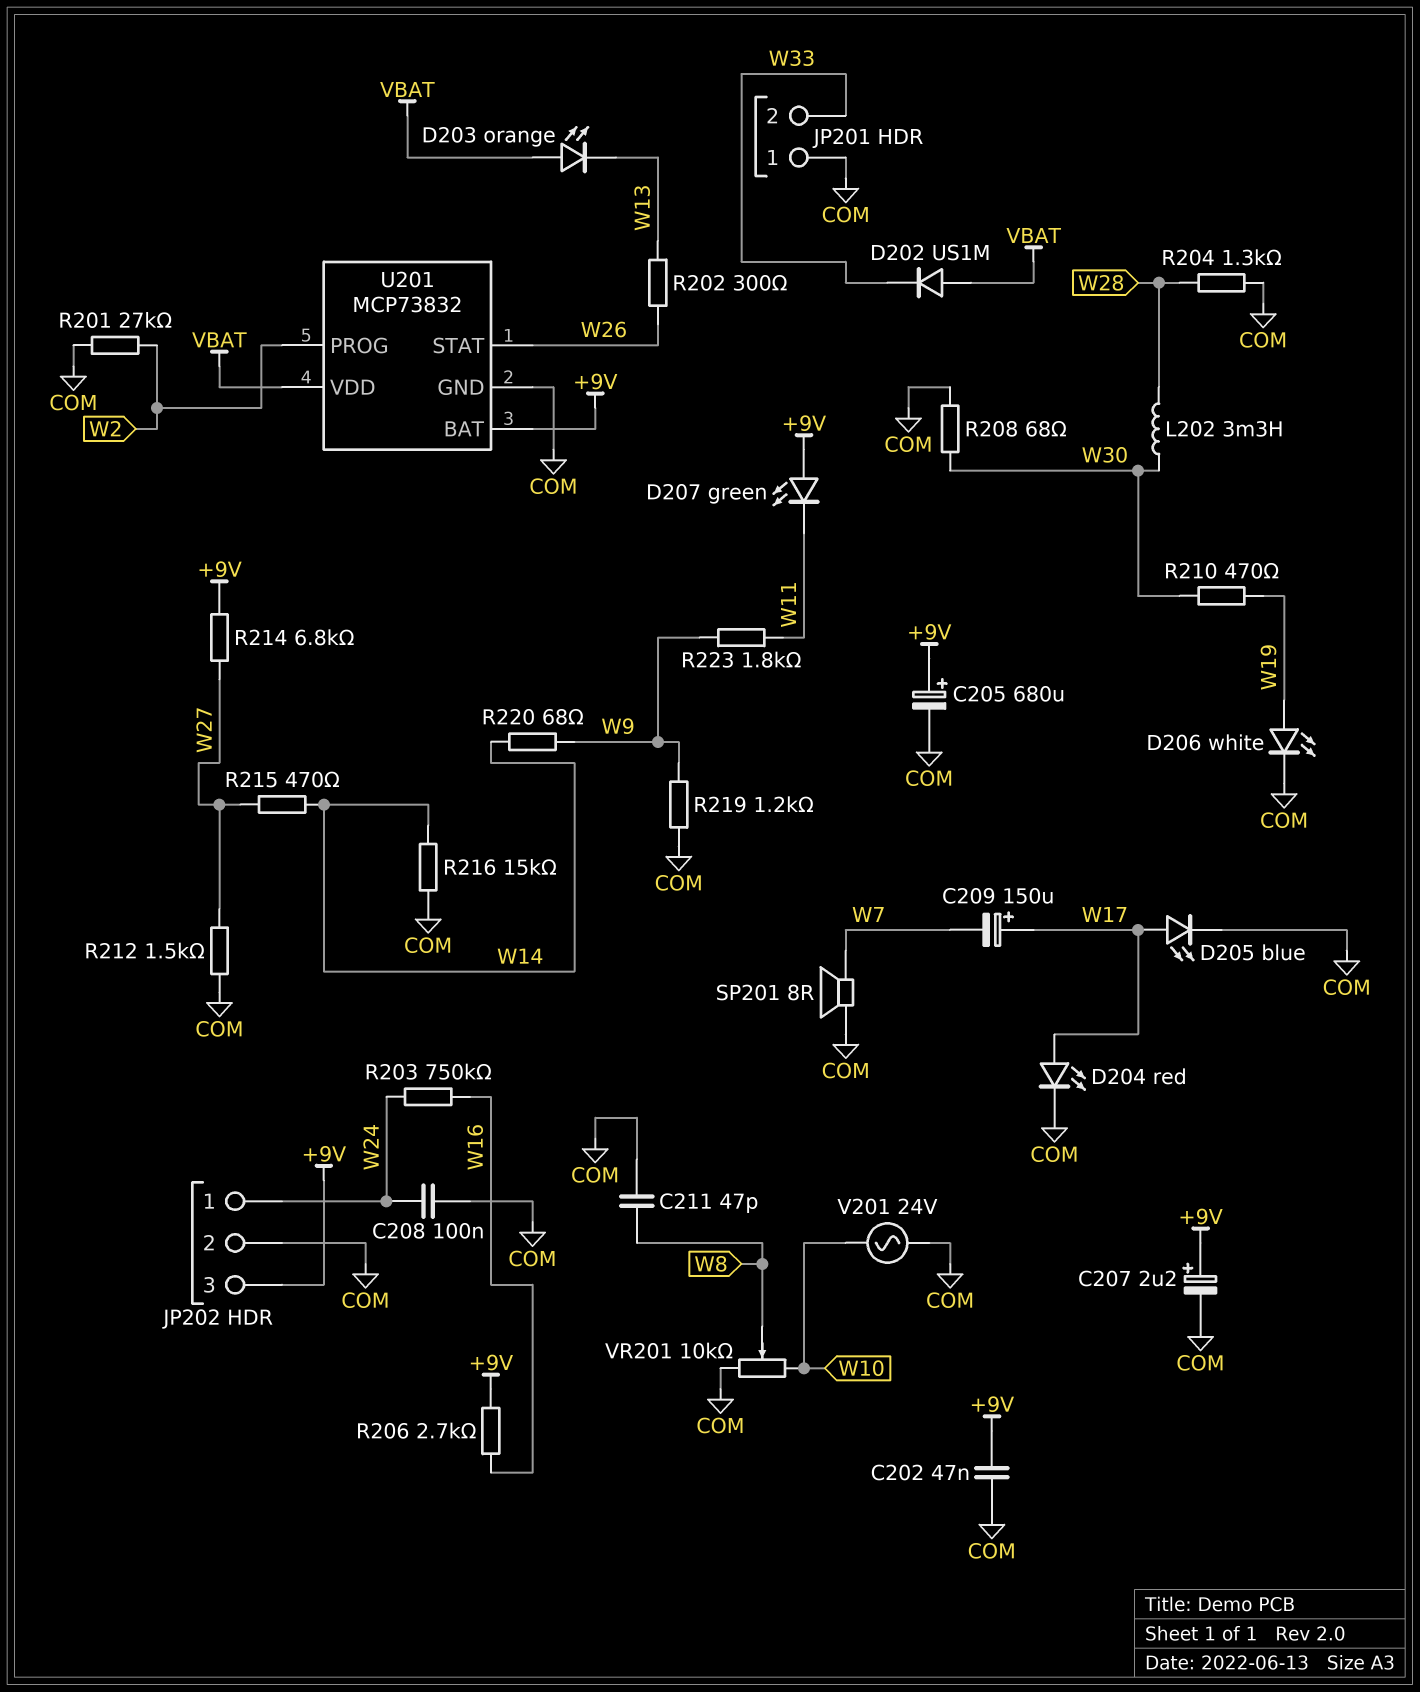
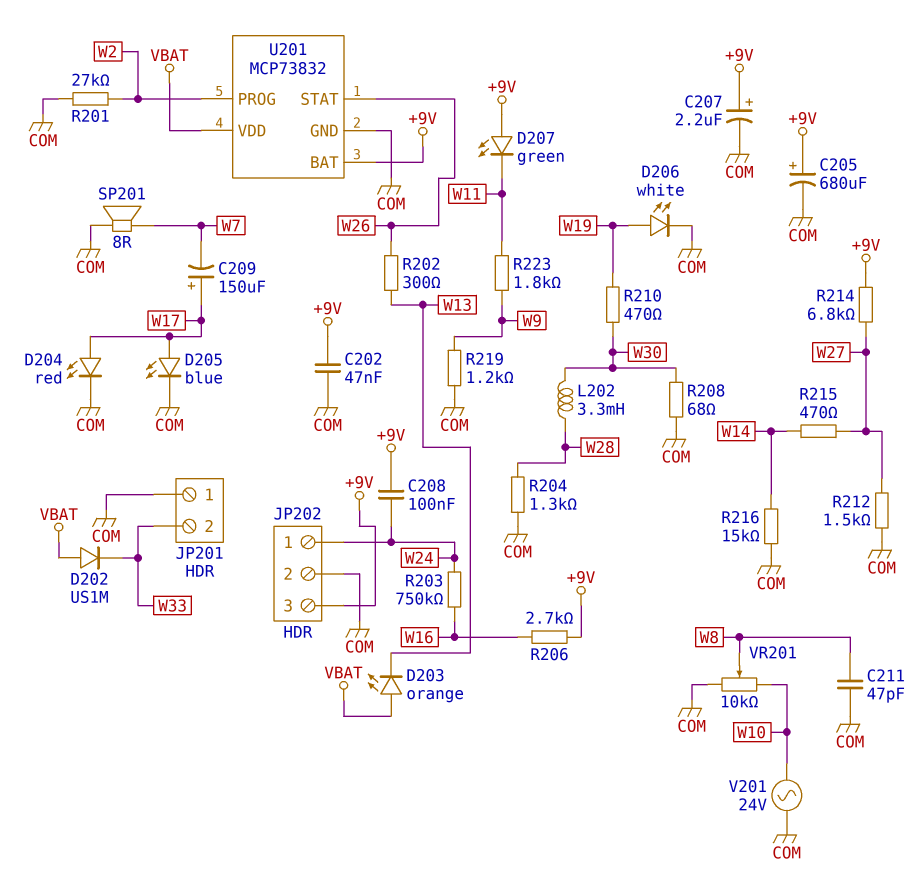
C208: 100nF (COM, W24) -> 100nF (+9V, W24)
R220: 68 (W9, W14) -> none

